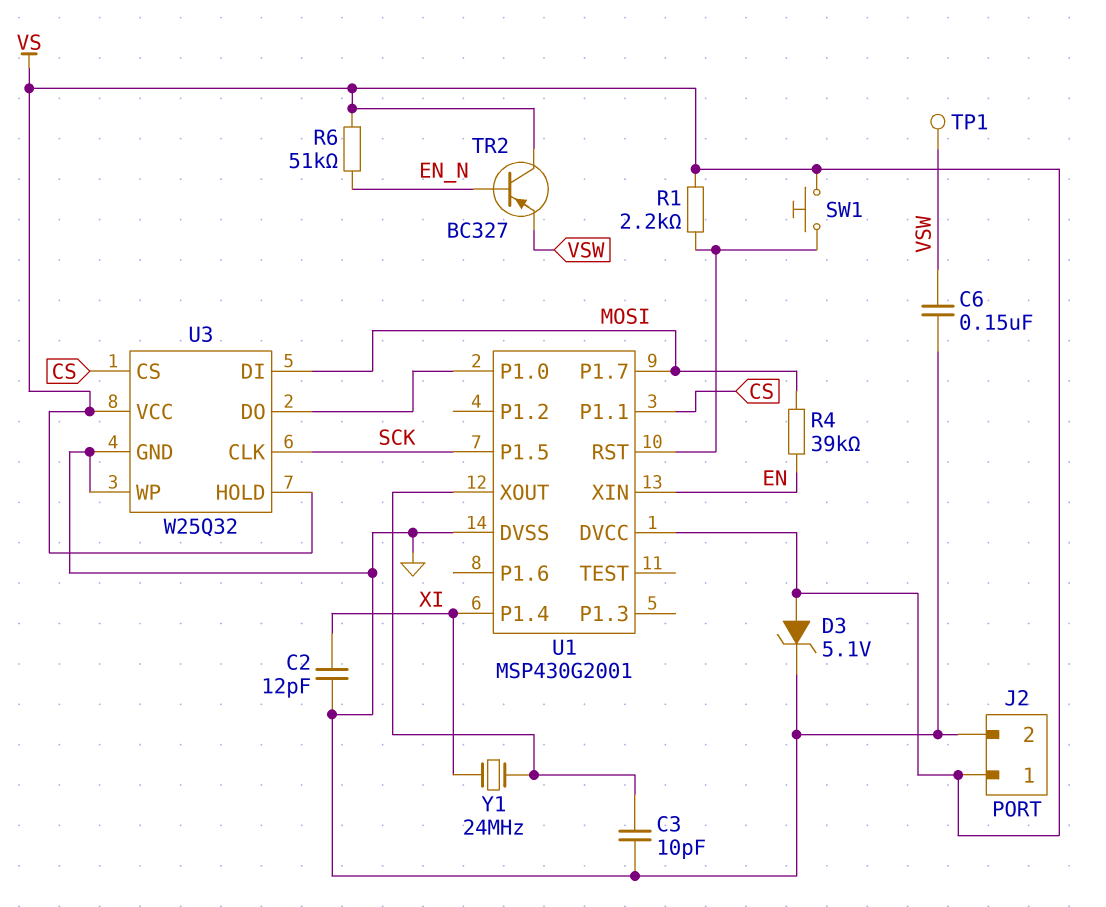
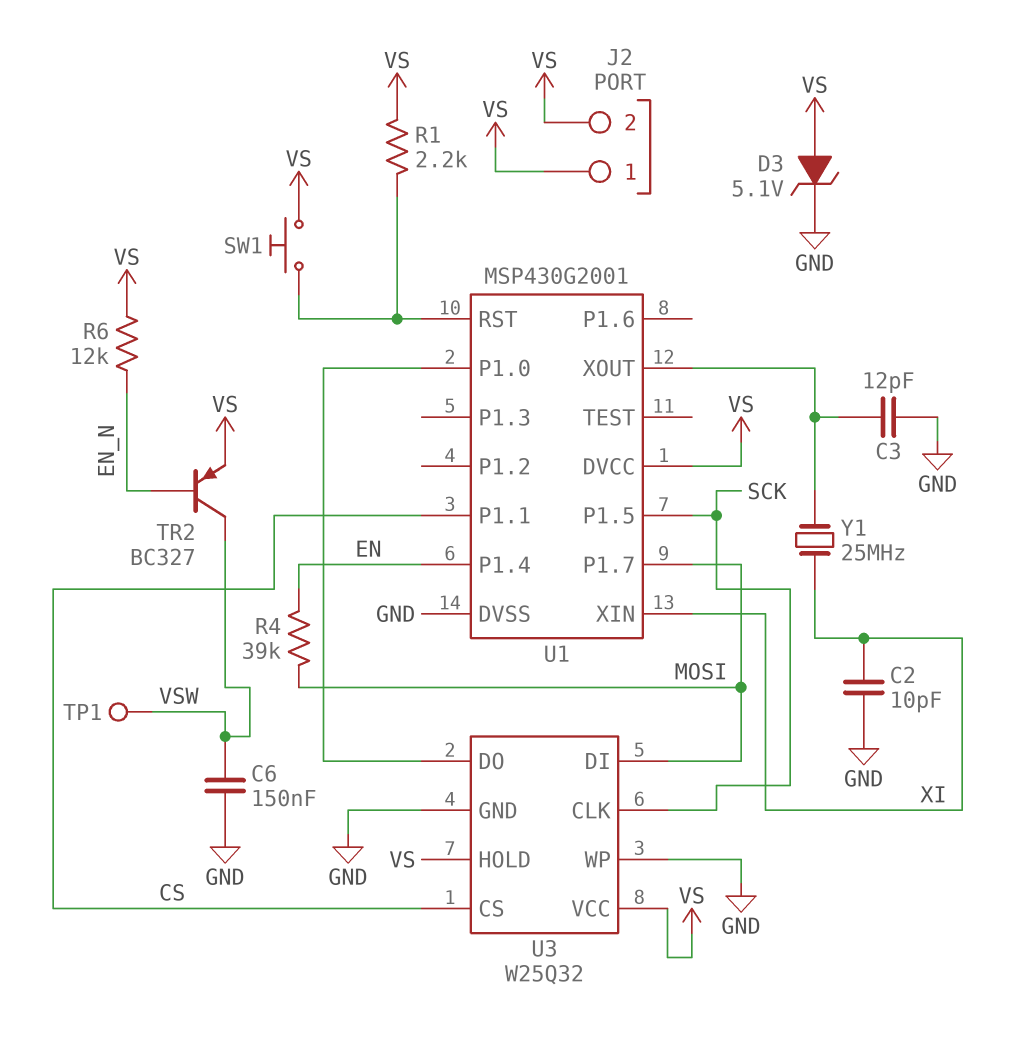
C2: 12pF (GND, XI) -> 10pF (GND, XI)
C3: 10pF (GND, U1/XOUT) -> 12pF (GND, U1/XOUT)
J2 pin 2: GND -> VS
R6: 51k (EN_N, VS) -> 12k (EN_N, VS)
TR2: PNP BC327 (B EN_N, C VS, E VSW) -> PNP BC327 (B EN_N, C VSW, E VS)
U1 pin P1.4: XI -> EN
U1 pin XIN: EN -> XI
Y1: 24MHz (U1/XOUT, XI) -> 25MHz (U1/XOUT, XI)

